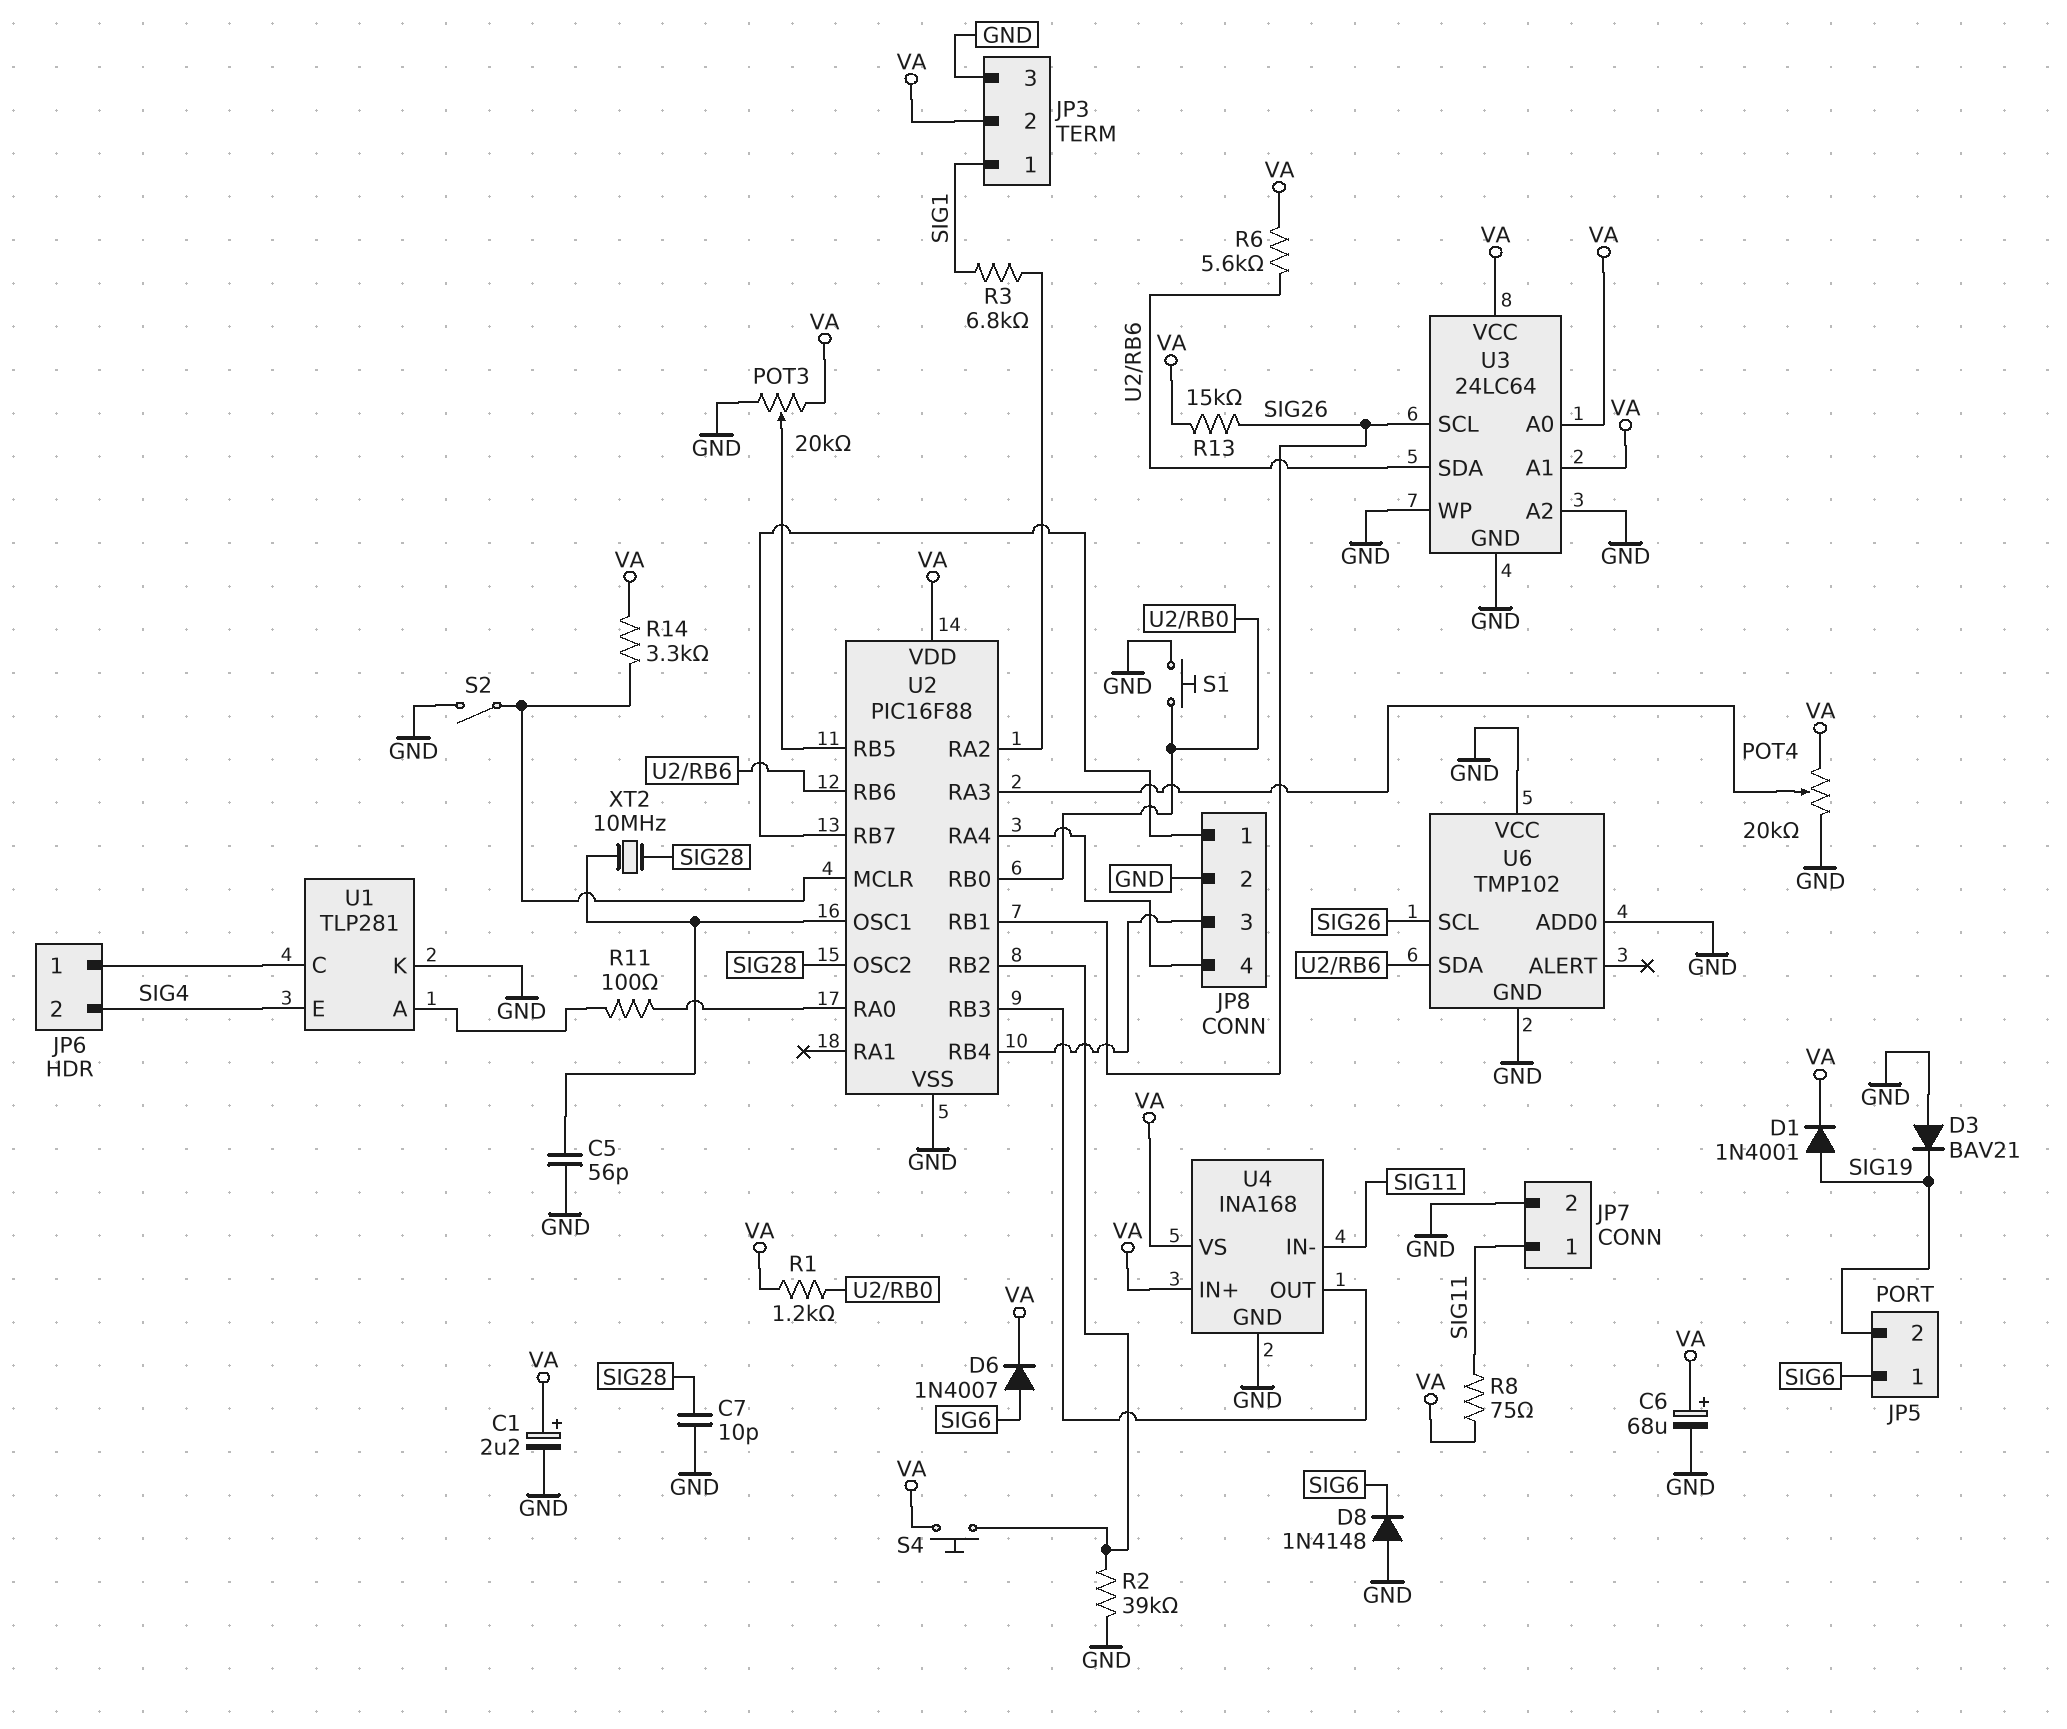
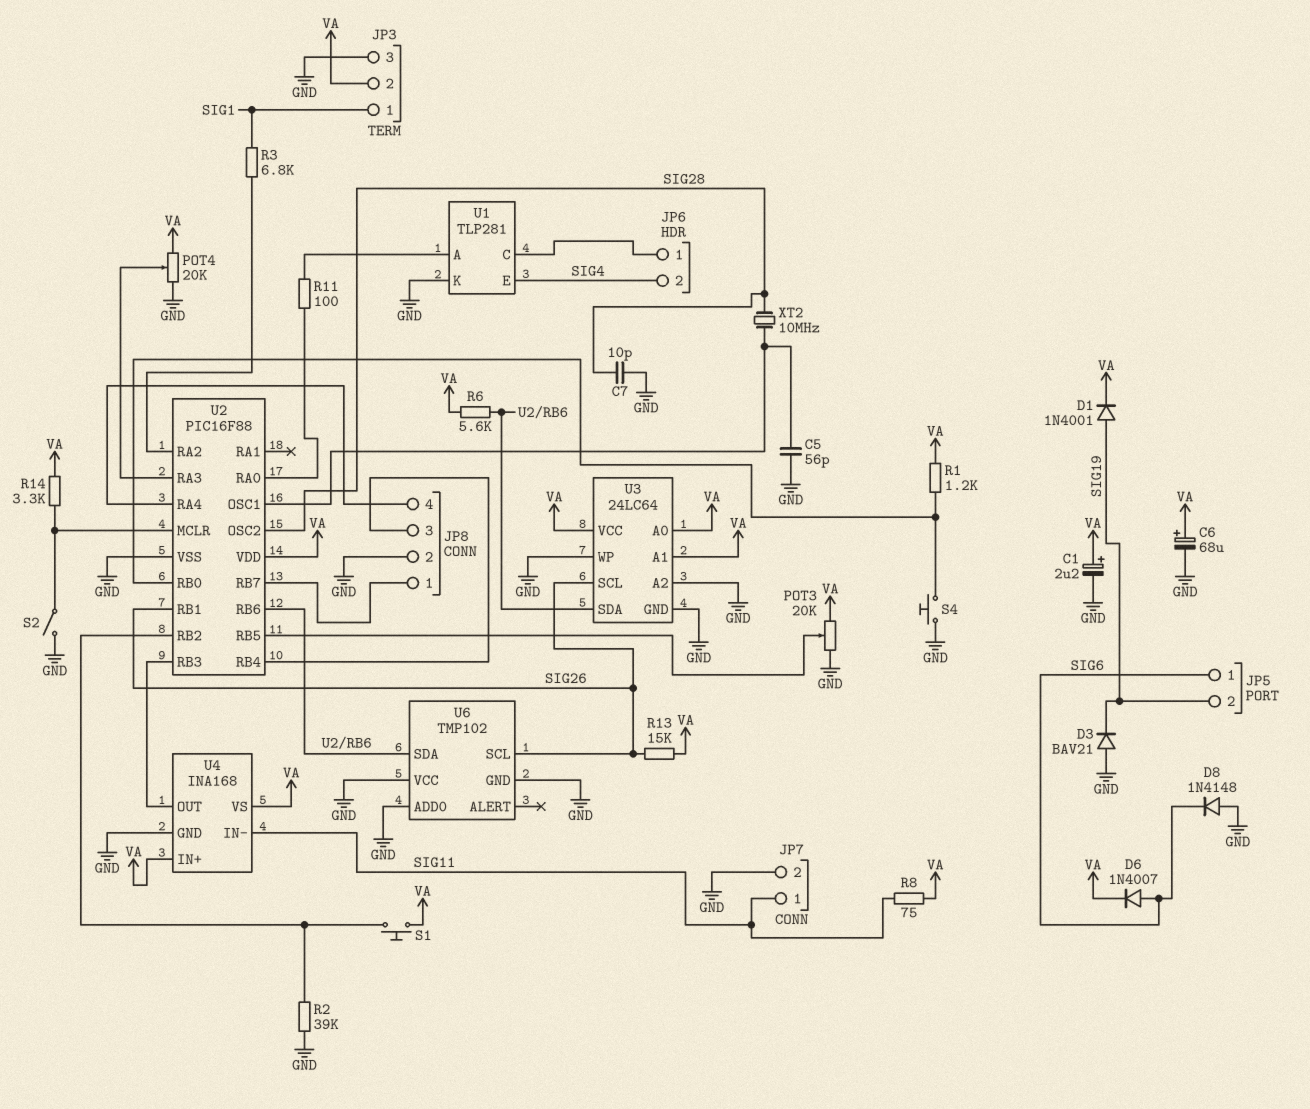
S1: button (GND, U2/RB0) -> button (U2/RB2, VA)
S4: button (U2/RB2, VA) -> button (GND, U2/RB0)

